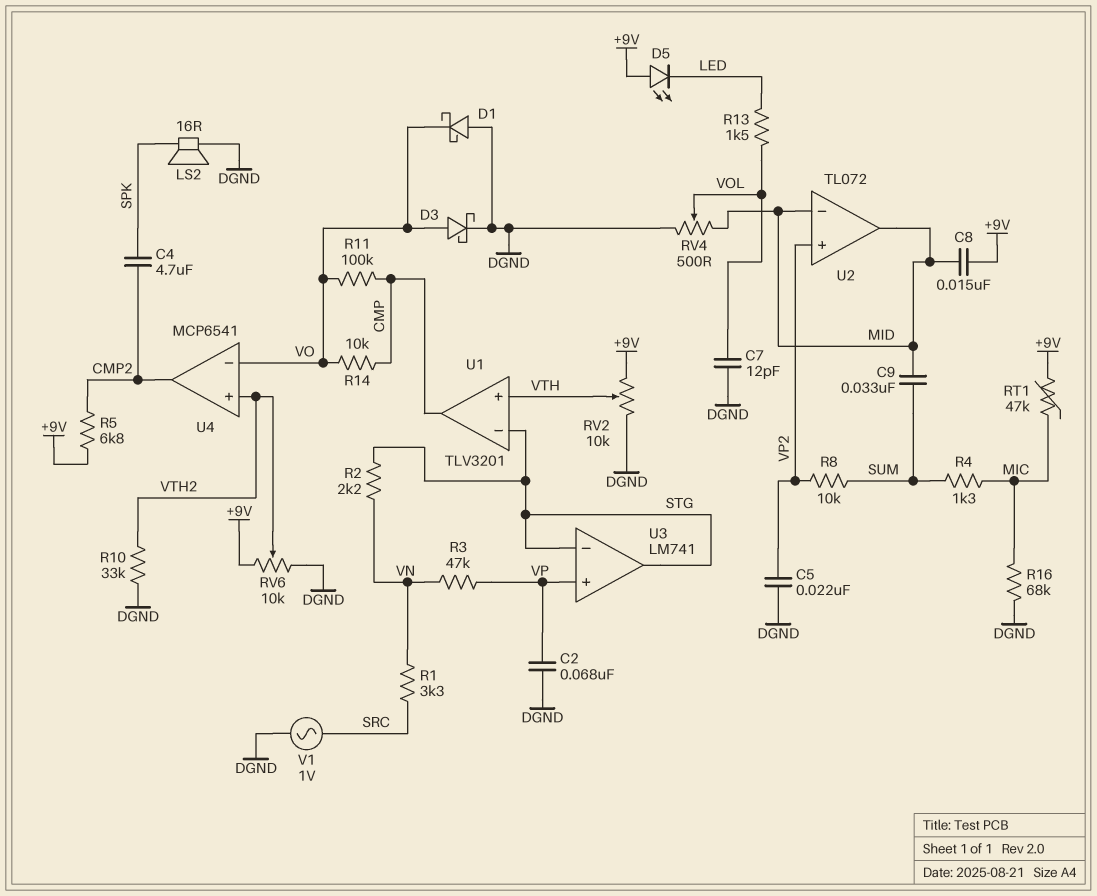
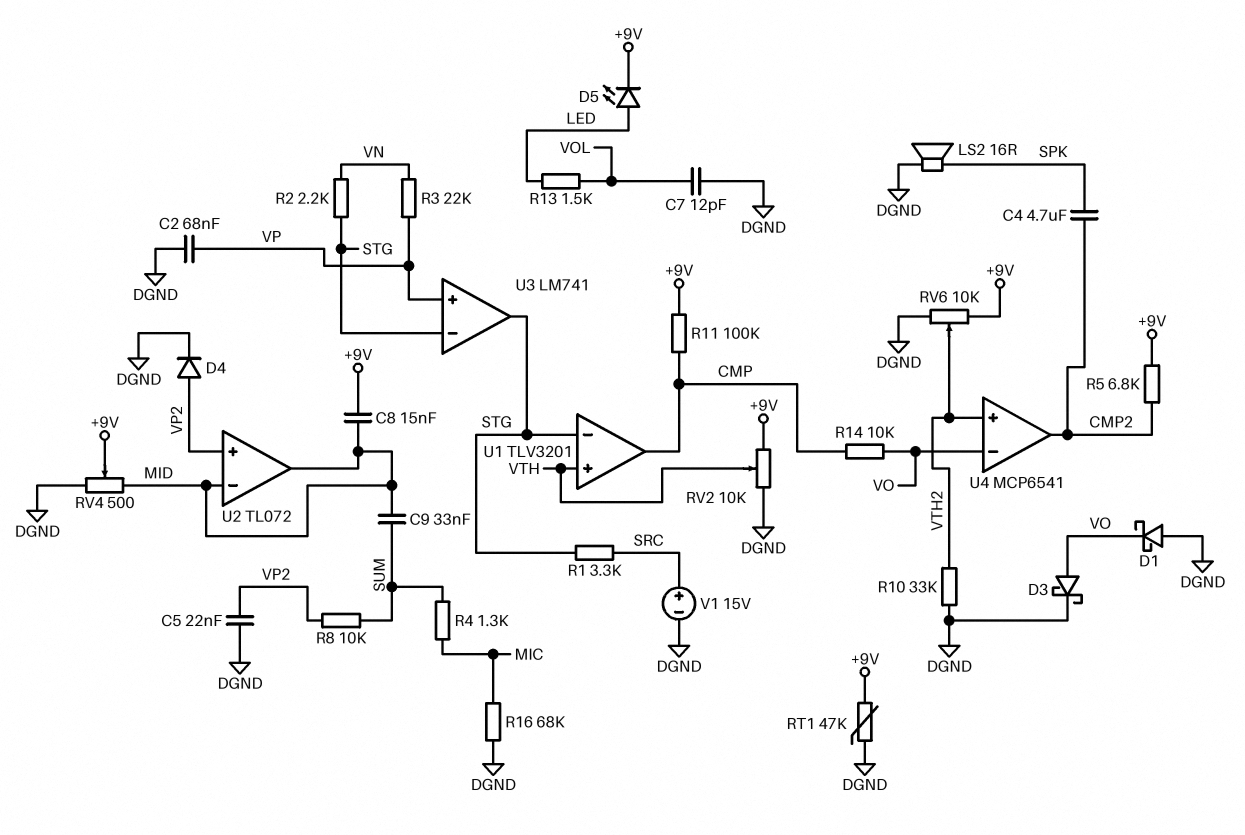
D4: none -> diode (A VP2, K DGND)
D5: LED (A +9V, K LED) -> LED (A LED, K +9V)
R1: 3.3k (SRC, VN) -> 3.3k (SRC, STG)
R3: 47k (VN, VP) -> 22k (VN, VP)
R11: 100k (CMP, VO) -> 100k (+9V, CMP)
RT1: 47k (+9V, MIC) -> 47k (+9V, DGND)
RV4: 500 (DGND, MID, wiper VOL) -> 500 (DGND, MID, wiper +9V)
V1: AC 1V (DGND, SRC) -> 15V (plus SRC, minus DGND)

